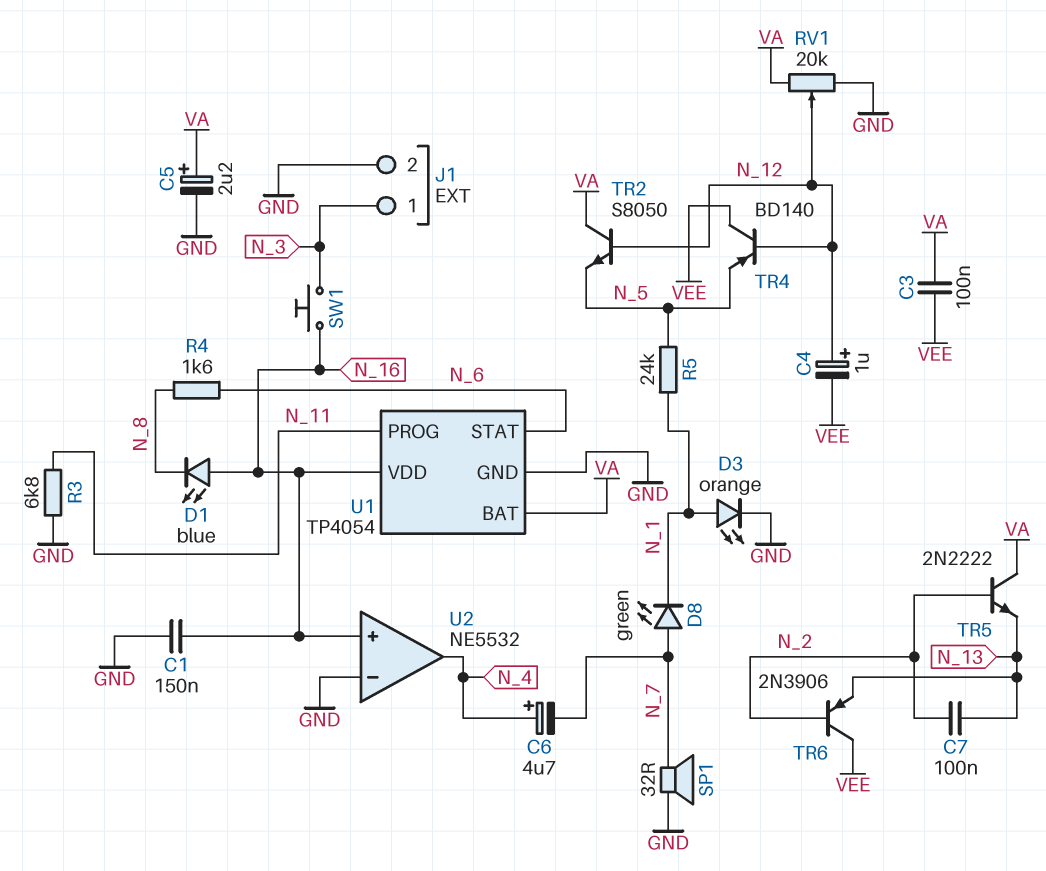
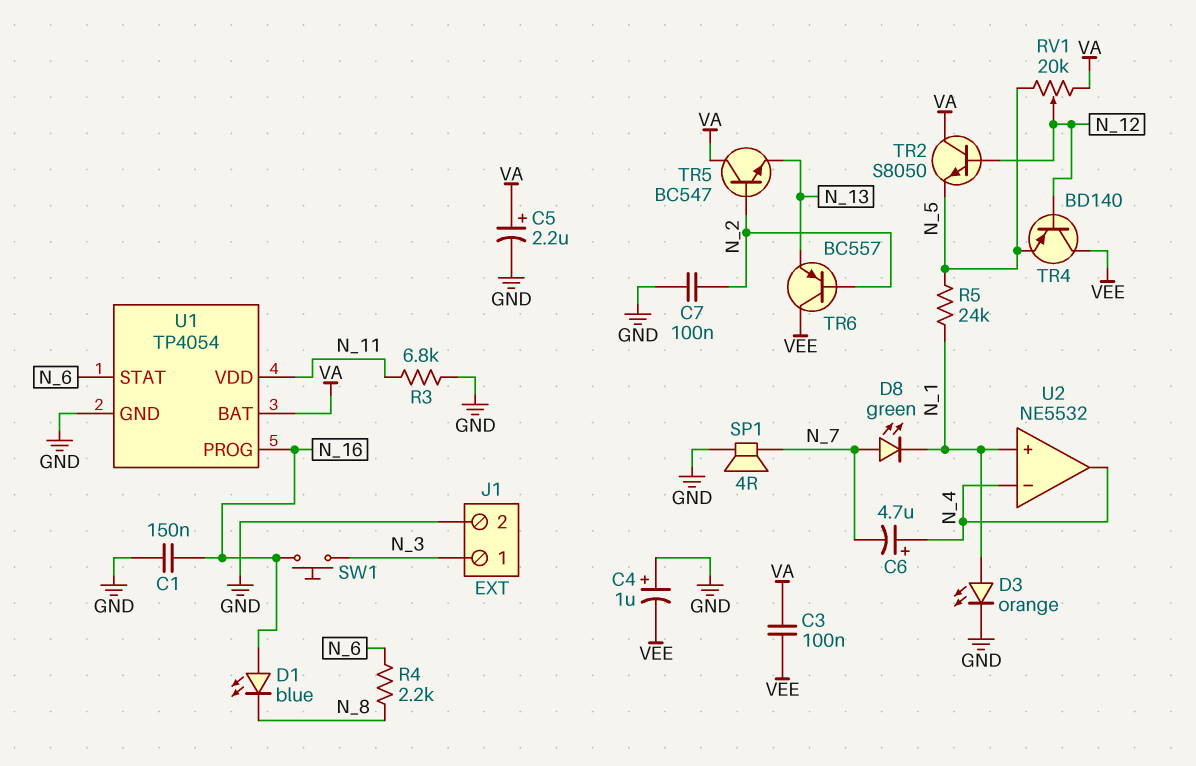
C4: 1uF (plus N_12, minus VEE) -> 1uF (plus GND, minus VEE)
C7: 100nF (N_2, N_13) -> 100nF (GND, N_2)
R4: 1.6k (N_6, N_8) -> 2.2k (N_6, N_8)
RV1: 20k (GND, VA, wiper N_12) -> 20k (N_5, VA, wiper N_12)
SP1: speaker 32R (GND, N_7) -> speaker 4R (GND, N_7)
TR5: NPN 2N2222 (B N_2, C VA, E N_13) -> NPN BC547 (B N_2, C VA, E N_13)
TR6: PNP 2N3906 (B N_2, C VEE, E N_13) -> PNP BC557 (B N_2, C VEE, E N_13)
U1 pin PROG: N_11 -> N_16
U1 pin VDD: N_16 -> N_11
U2 pin in+: N_16 -> N_1
U2 pin in-: GND -> N_4

